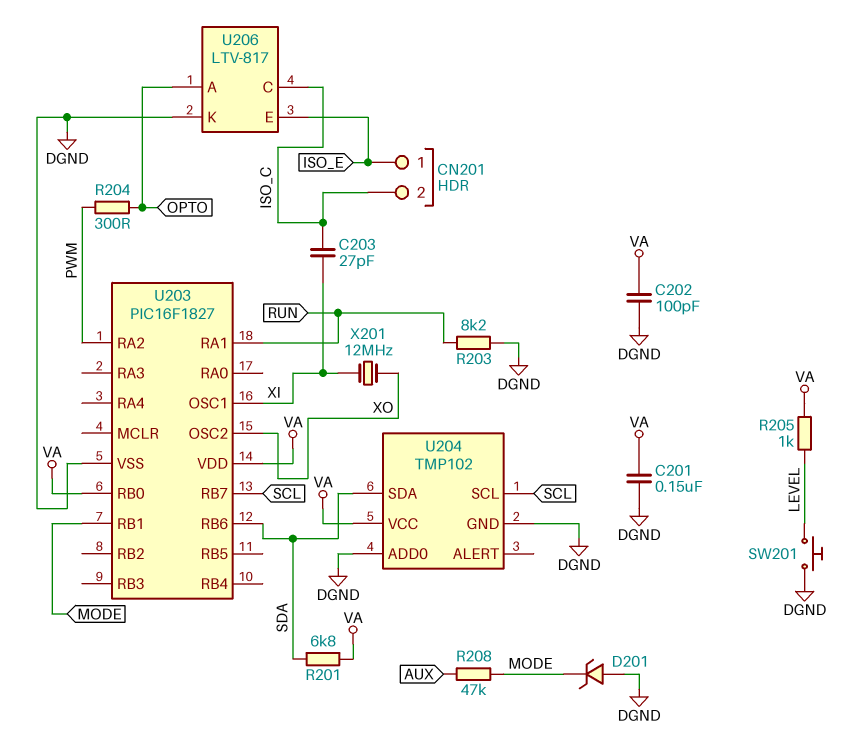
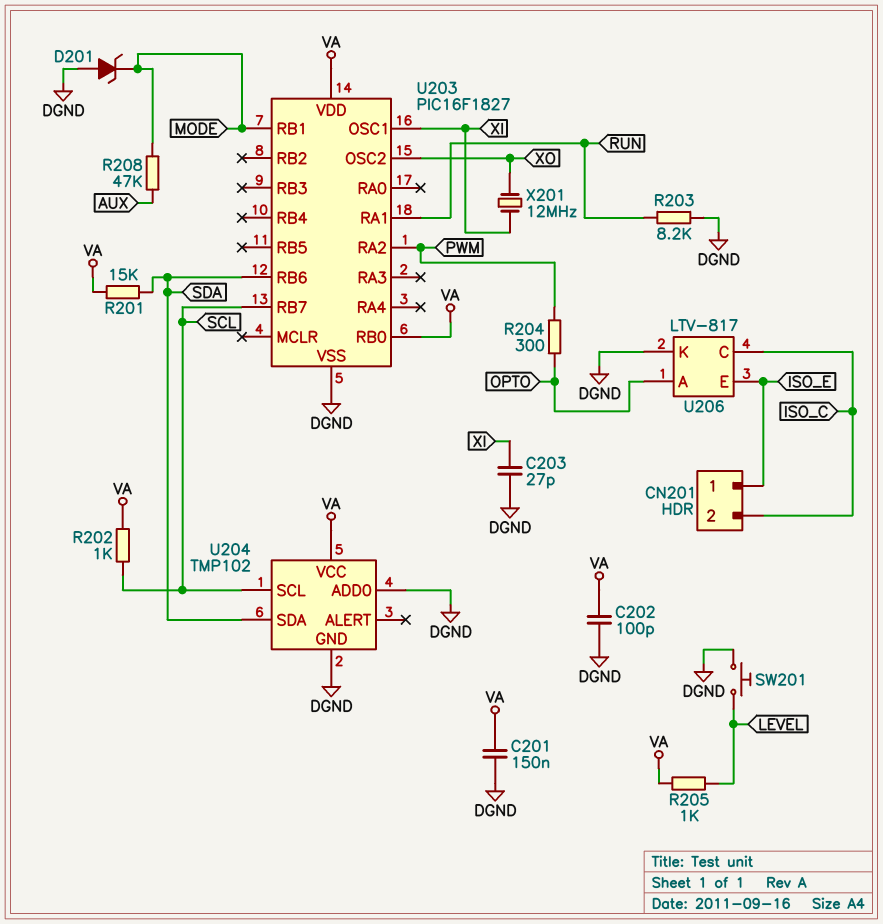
C203: 27pF (ISO_C, XI) -> 27pF (DGND, XI)
R201: 6.8k (SDA, VA) -> 15k (SDA, VA)
R202: none -> 1k (SCL, VA)

